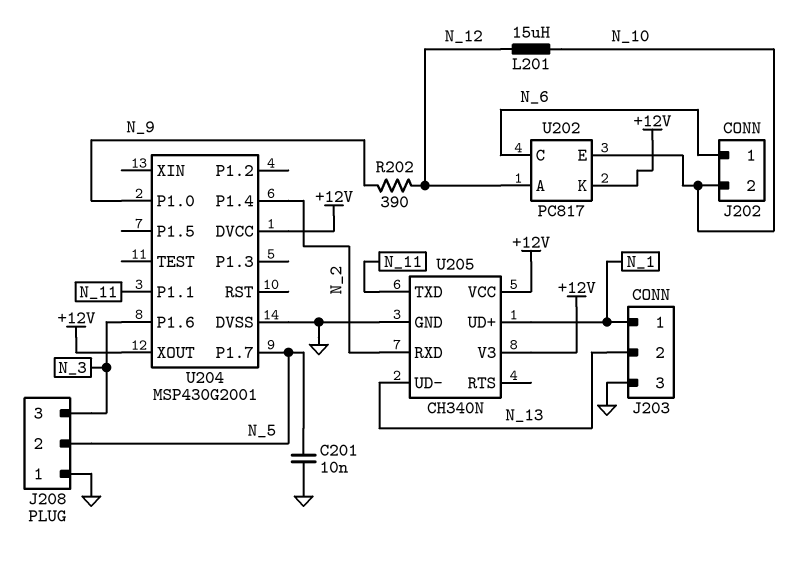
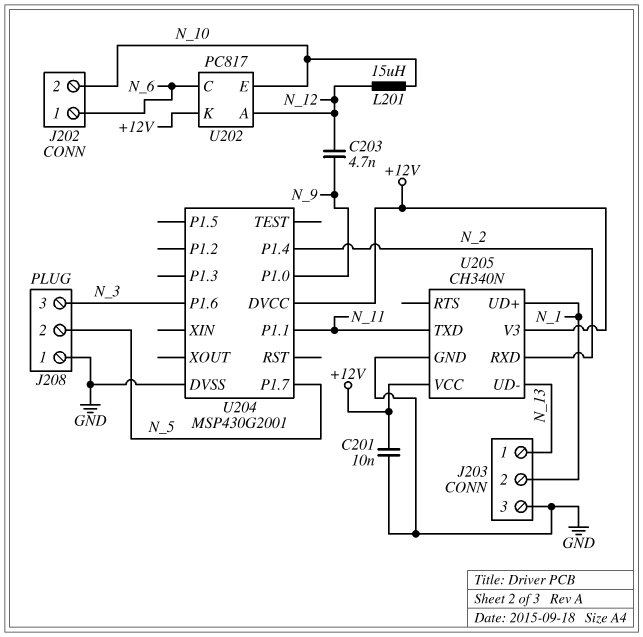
C201: 10nF (GND, N_5) -> 10nF (+12V, GND)
C203: none -> 4.7nF (N_9, N_12)
J203 pin 1: N_1 -> N_13
J203 pin 2: N_13 -> N_1
R202: 390 (N_9, N_12) -> none
U204 pin XOUT: +12V -> none

